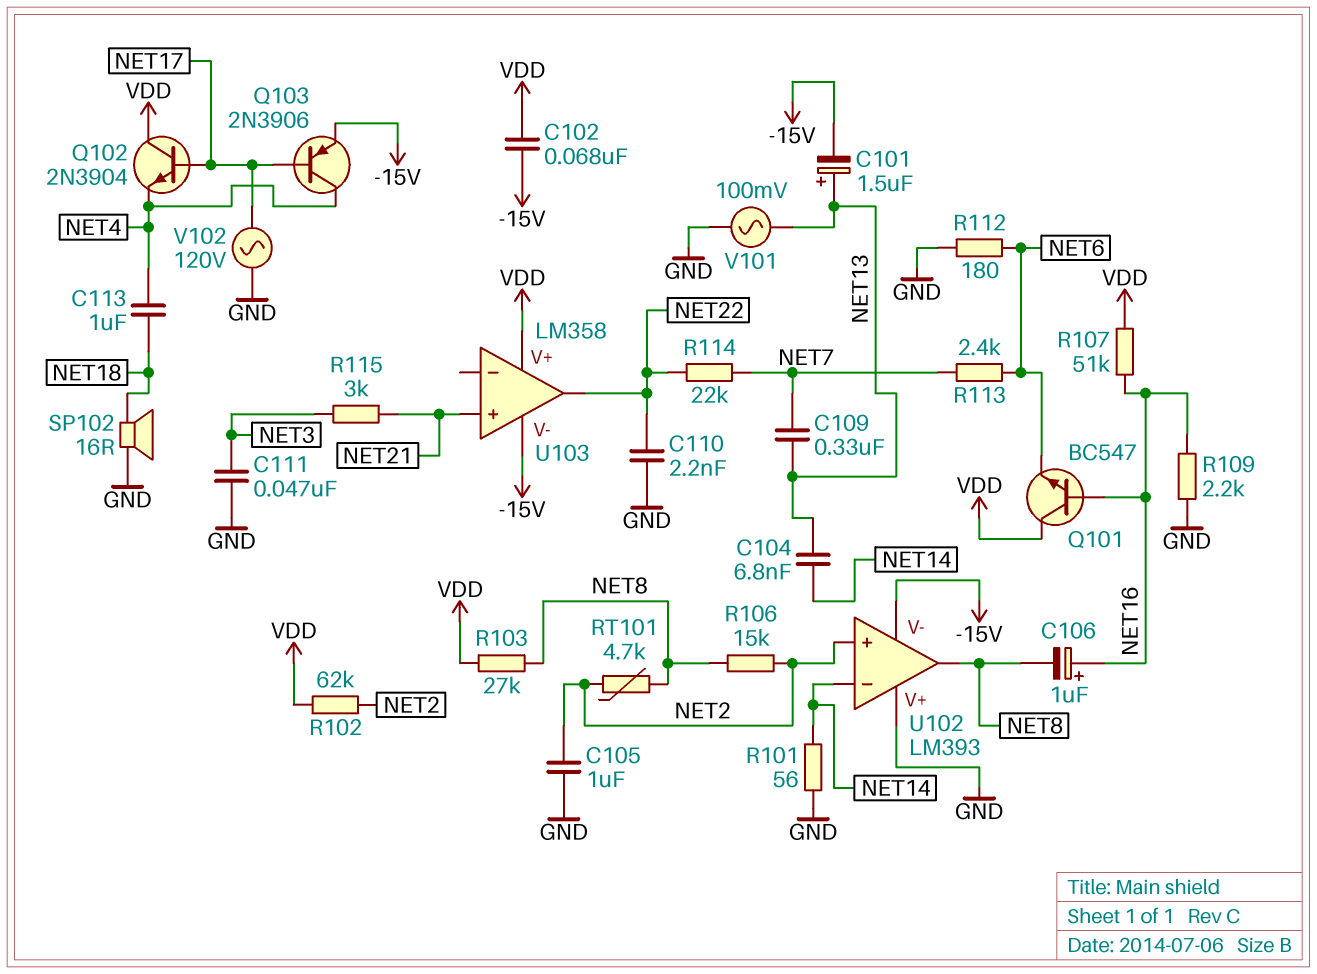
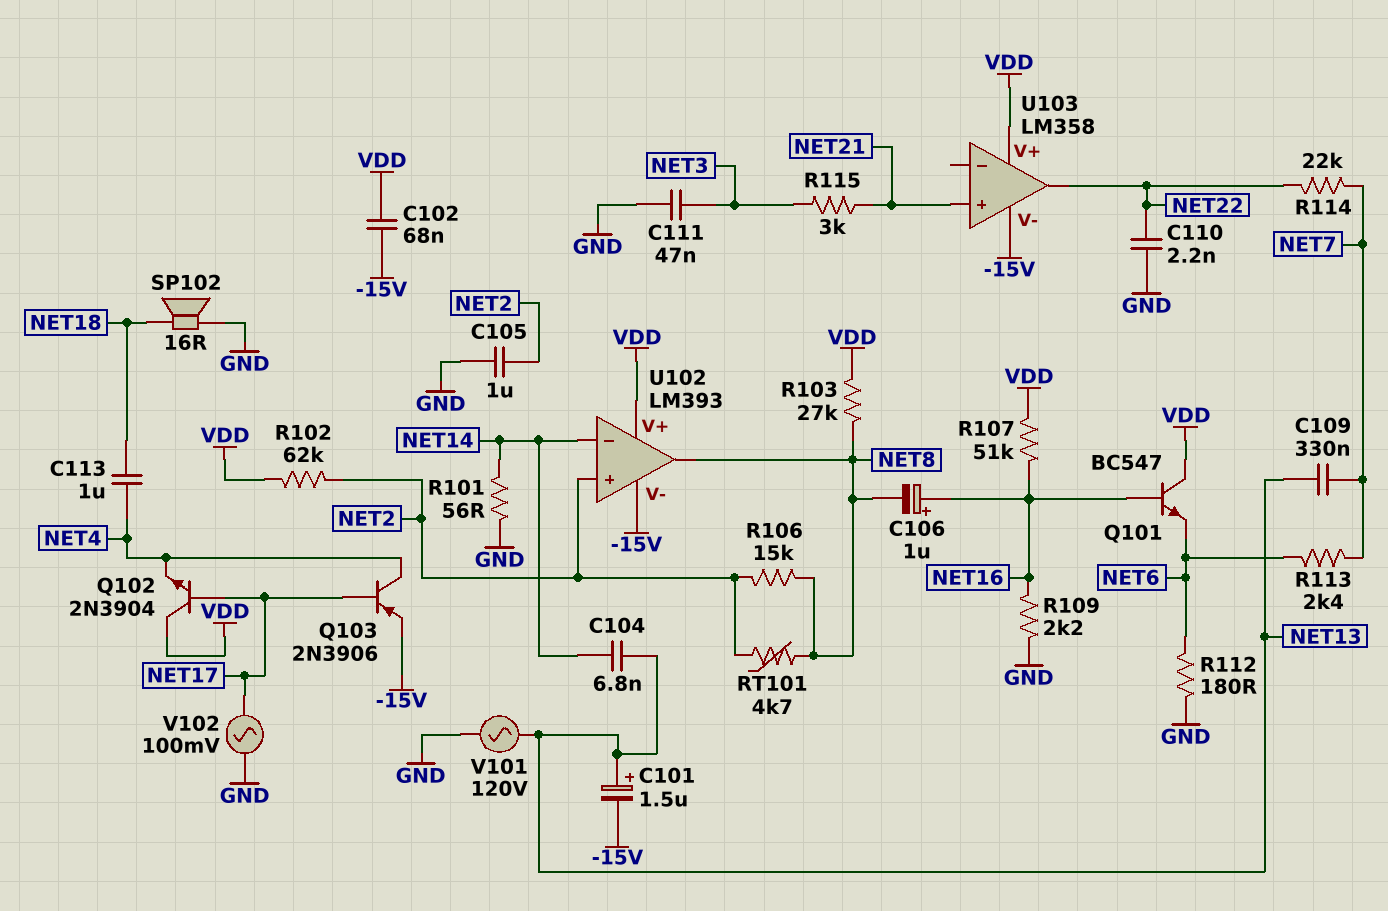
U102 pin V+: GND -> VDD
V101: AC 100mV (GND, NET13) -> AC 120V (GND, NET13)
V102: AC 120V (GND, NET17) -> AC 100mV (GND, NET17)

